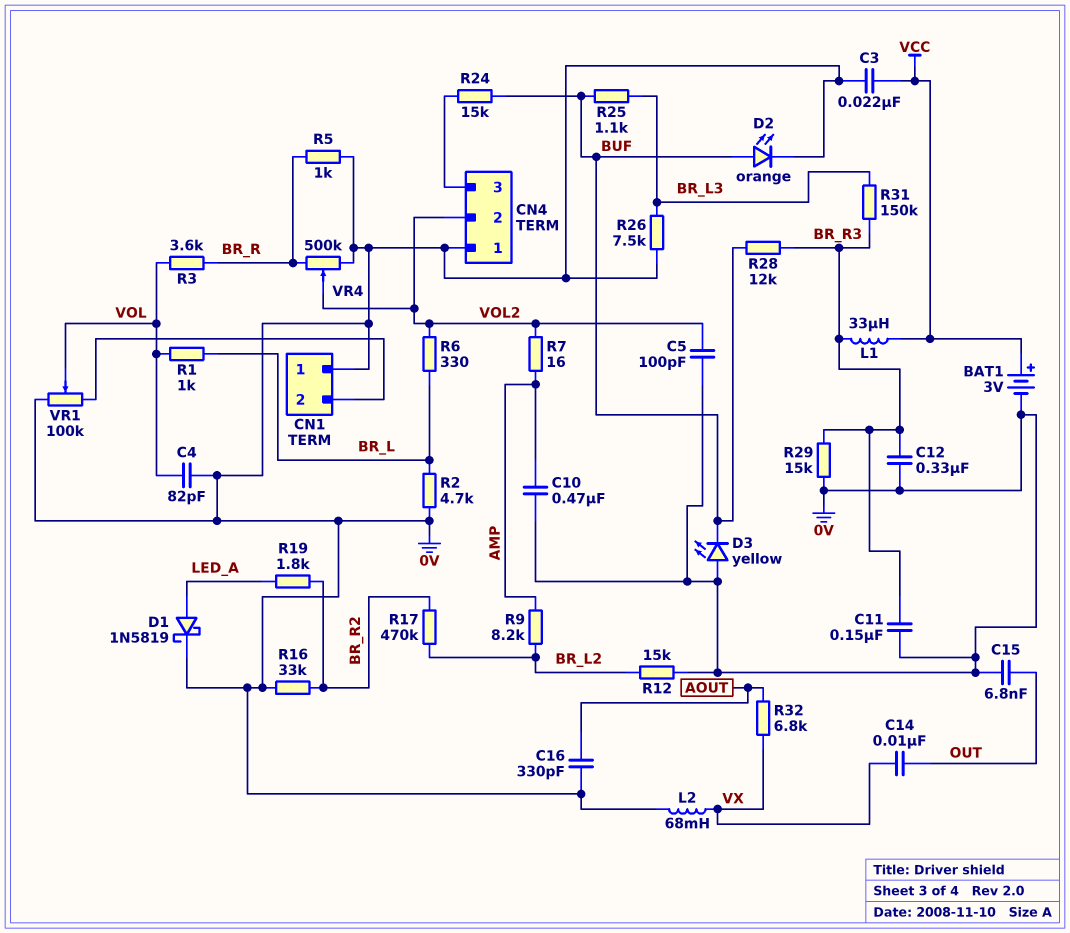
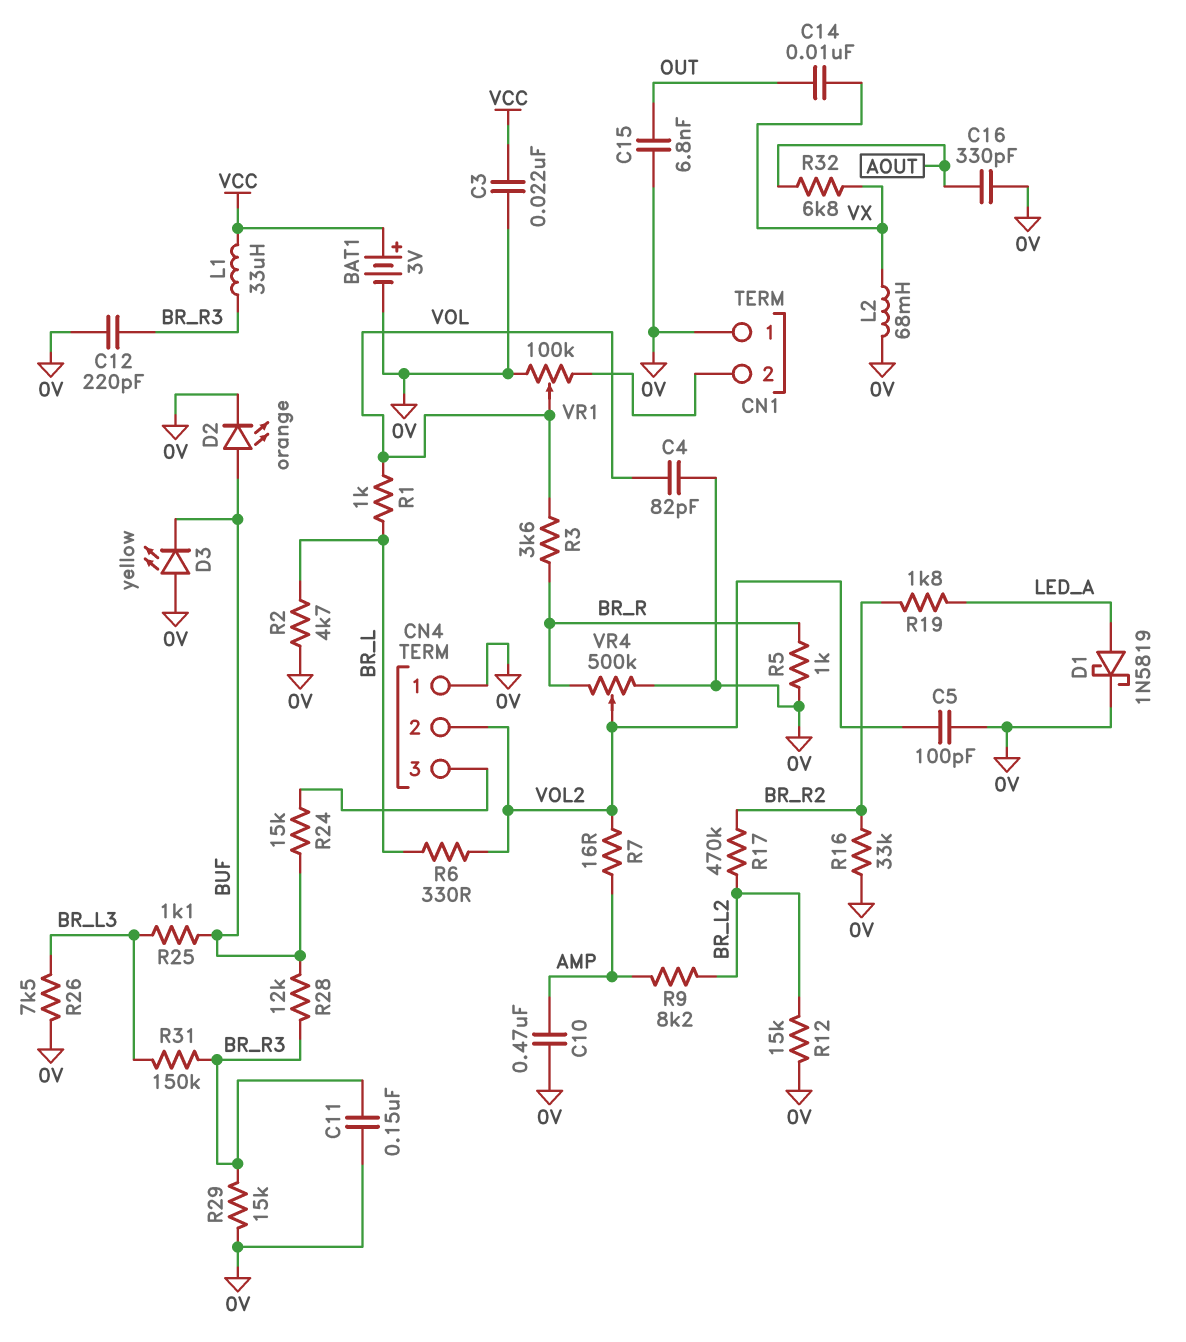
C12: 330nF (0V, BR_R3) -> 220pF (0V, BR_R3)

